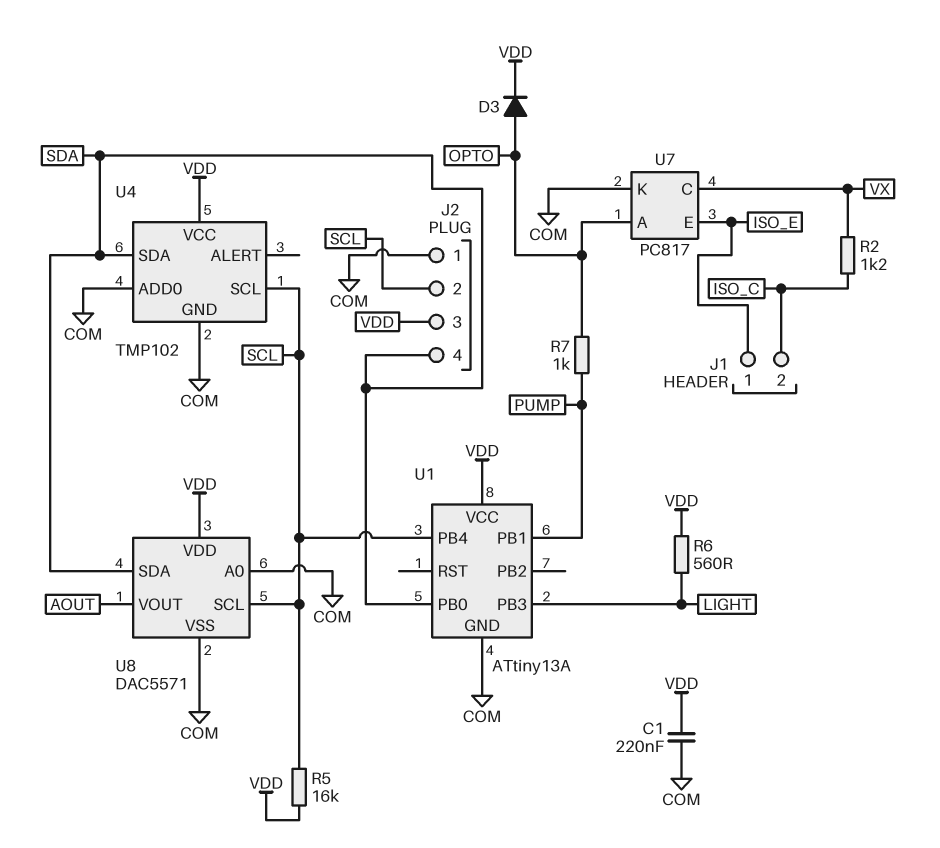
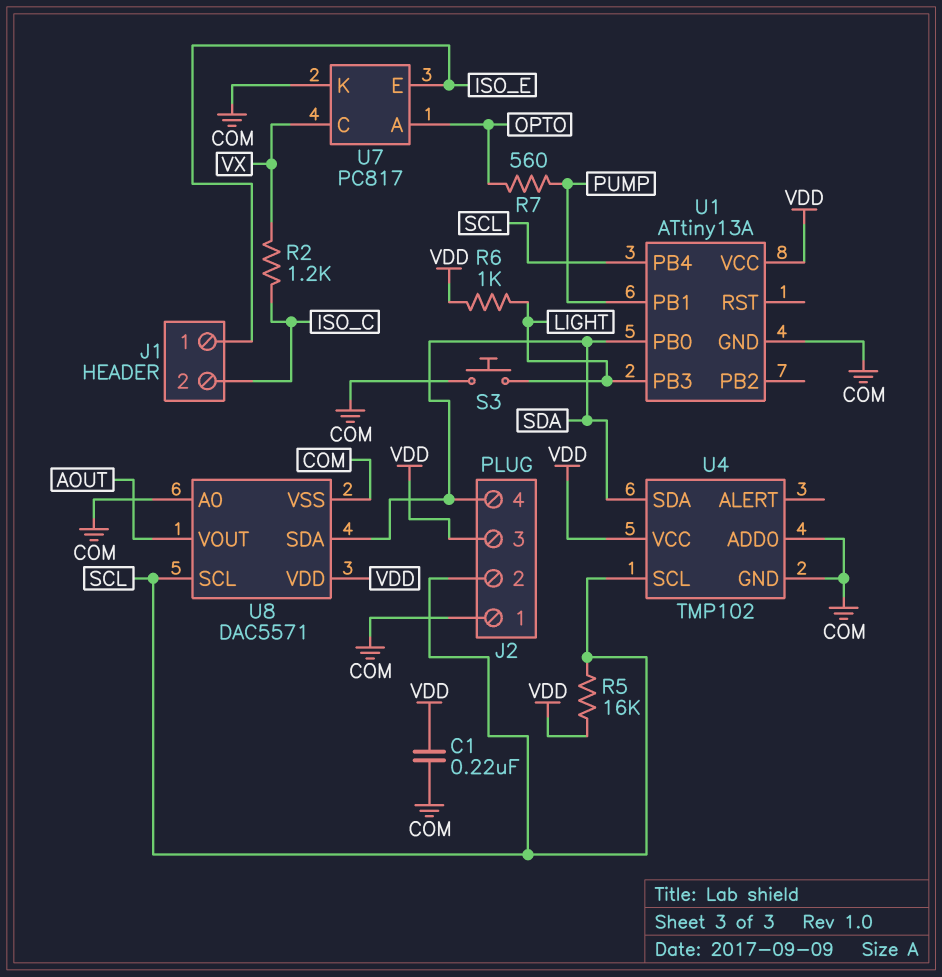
D3: diode (A OPTO, K VDD) -> none
R6: 560 (LIGHT, VDD) -> 1k (LIGHT, VDD)
R7: 1k (OPTO, PUMP) -> 560 (OPTO, PUMP)
S3: none -> button (COM, LIGHT)

